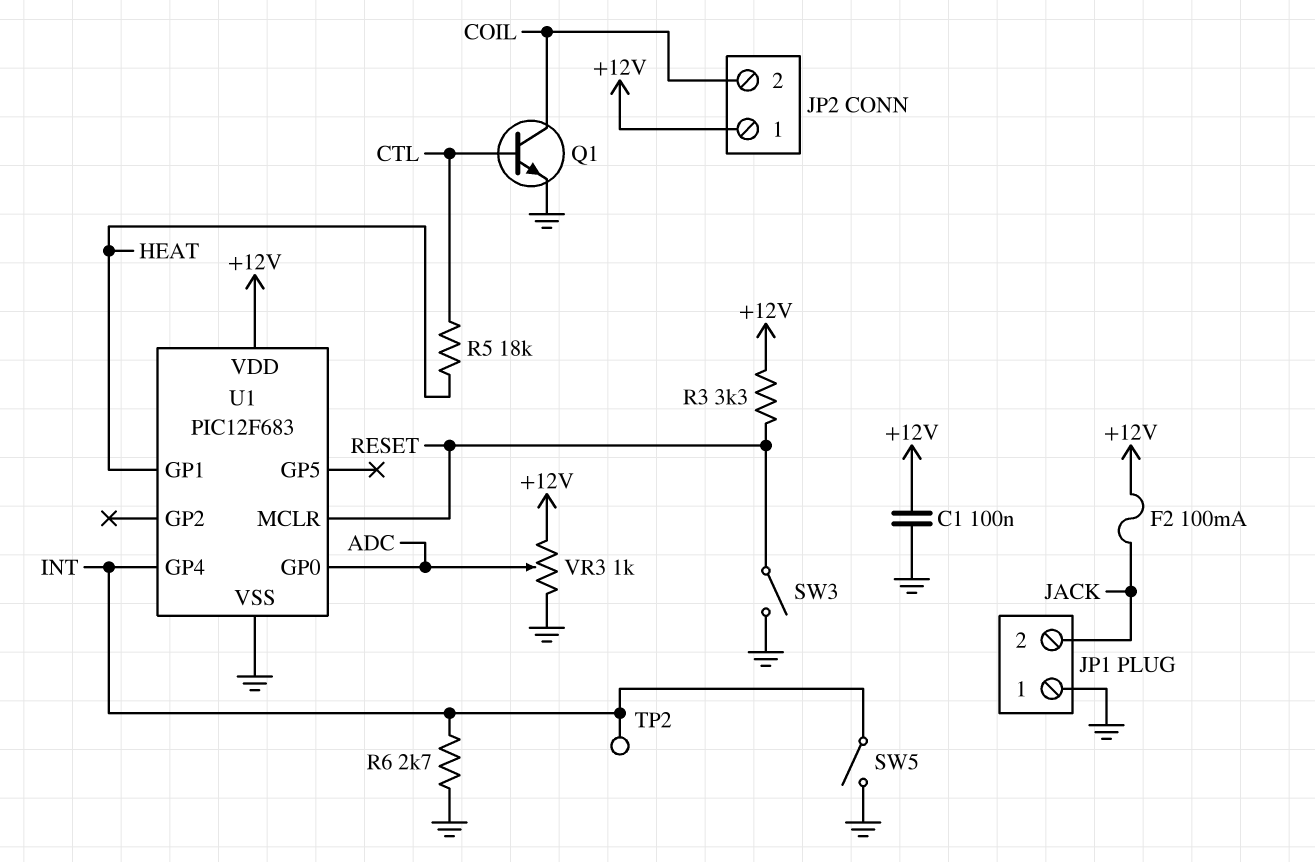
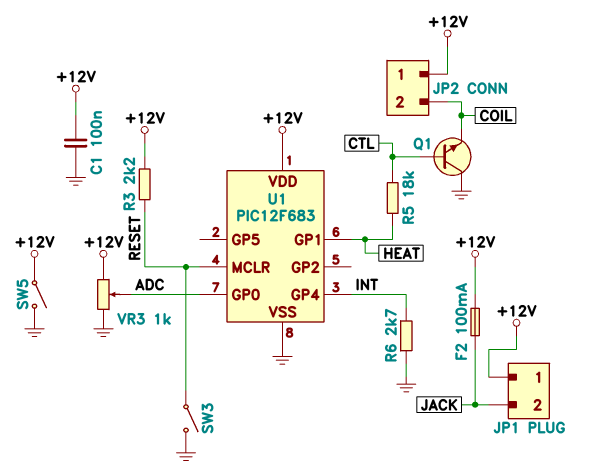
JP1 pin 1: GND -> +12V
Q1: NPN (B CTL, C COIL, E GND) -> NPN (B CTL, C GND, E COIL)
R3: 3.3k (+12V, RESET) -> 2.2k (+12V, RESET)
SW5: switch (GND, INT) -> switch (+12V, GND)
TP2: test point (INT) -> none

